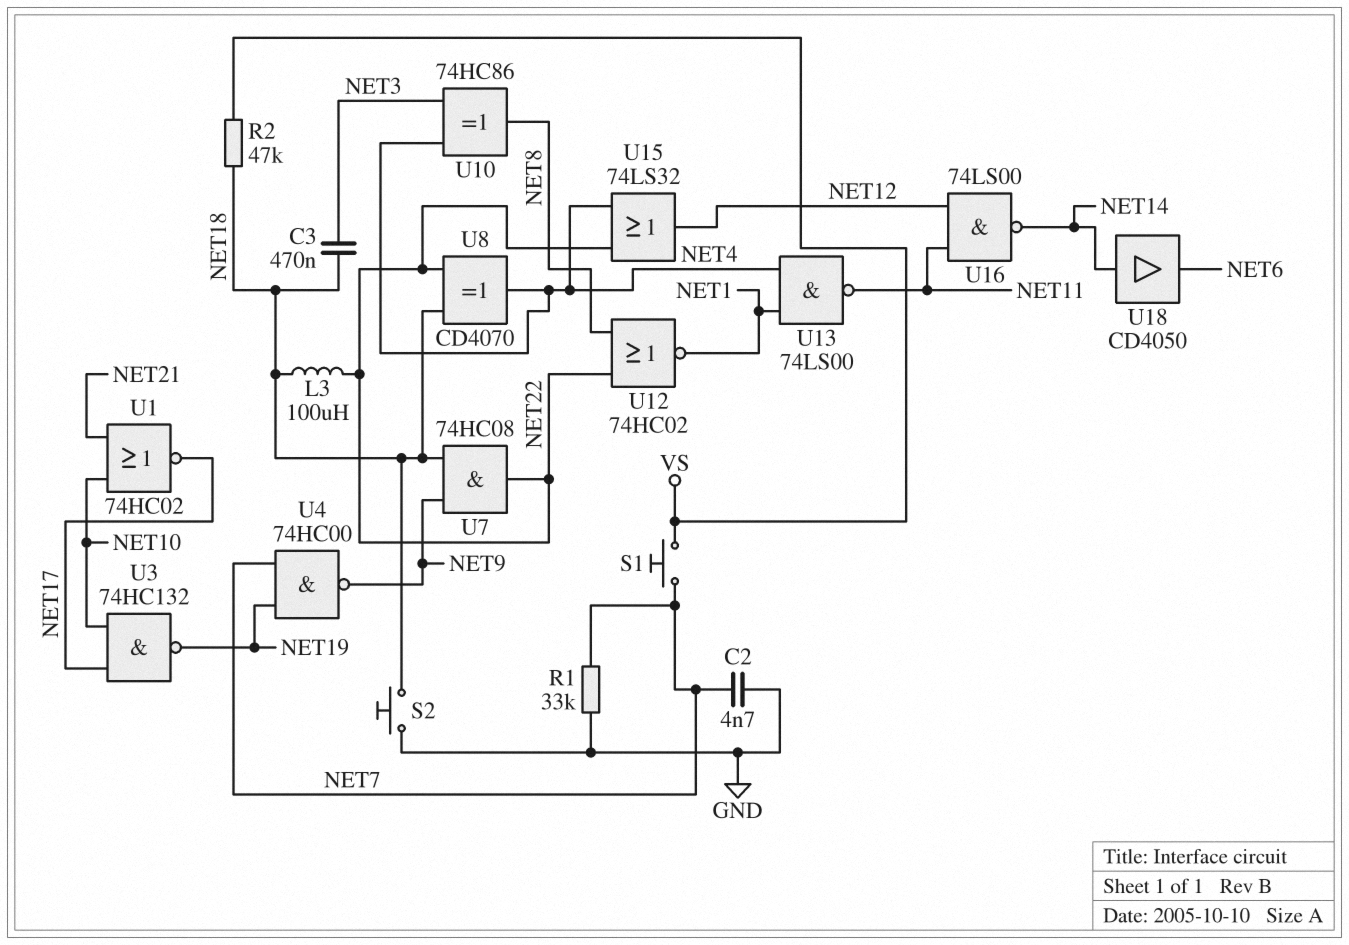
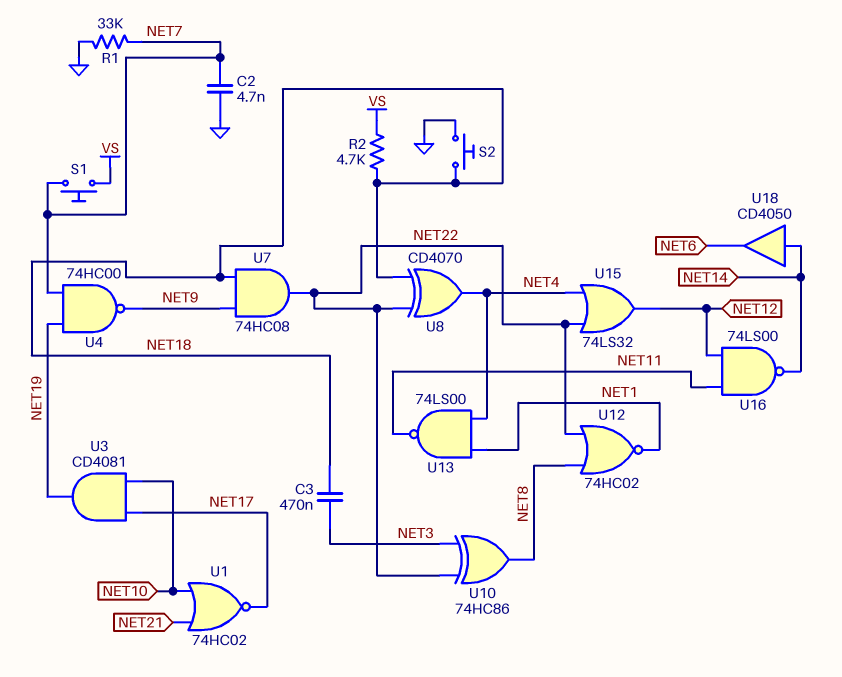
L3: 100uH (NET18, NET22) -> none
R2: 47k (NET18, VS) -> 4.7k (NET18, VS)
U3: NAND 74HC132 (in NET10, in NET17, out NET19) -> AND CD4081 (in NET10, in NET17, out NET19)
U10: XOR 74HC86 (in NET3, in NET4, out NET8) -> XOR 74HC86 (in NET3, in NET22, out NET8)

